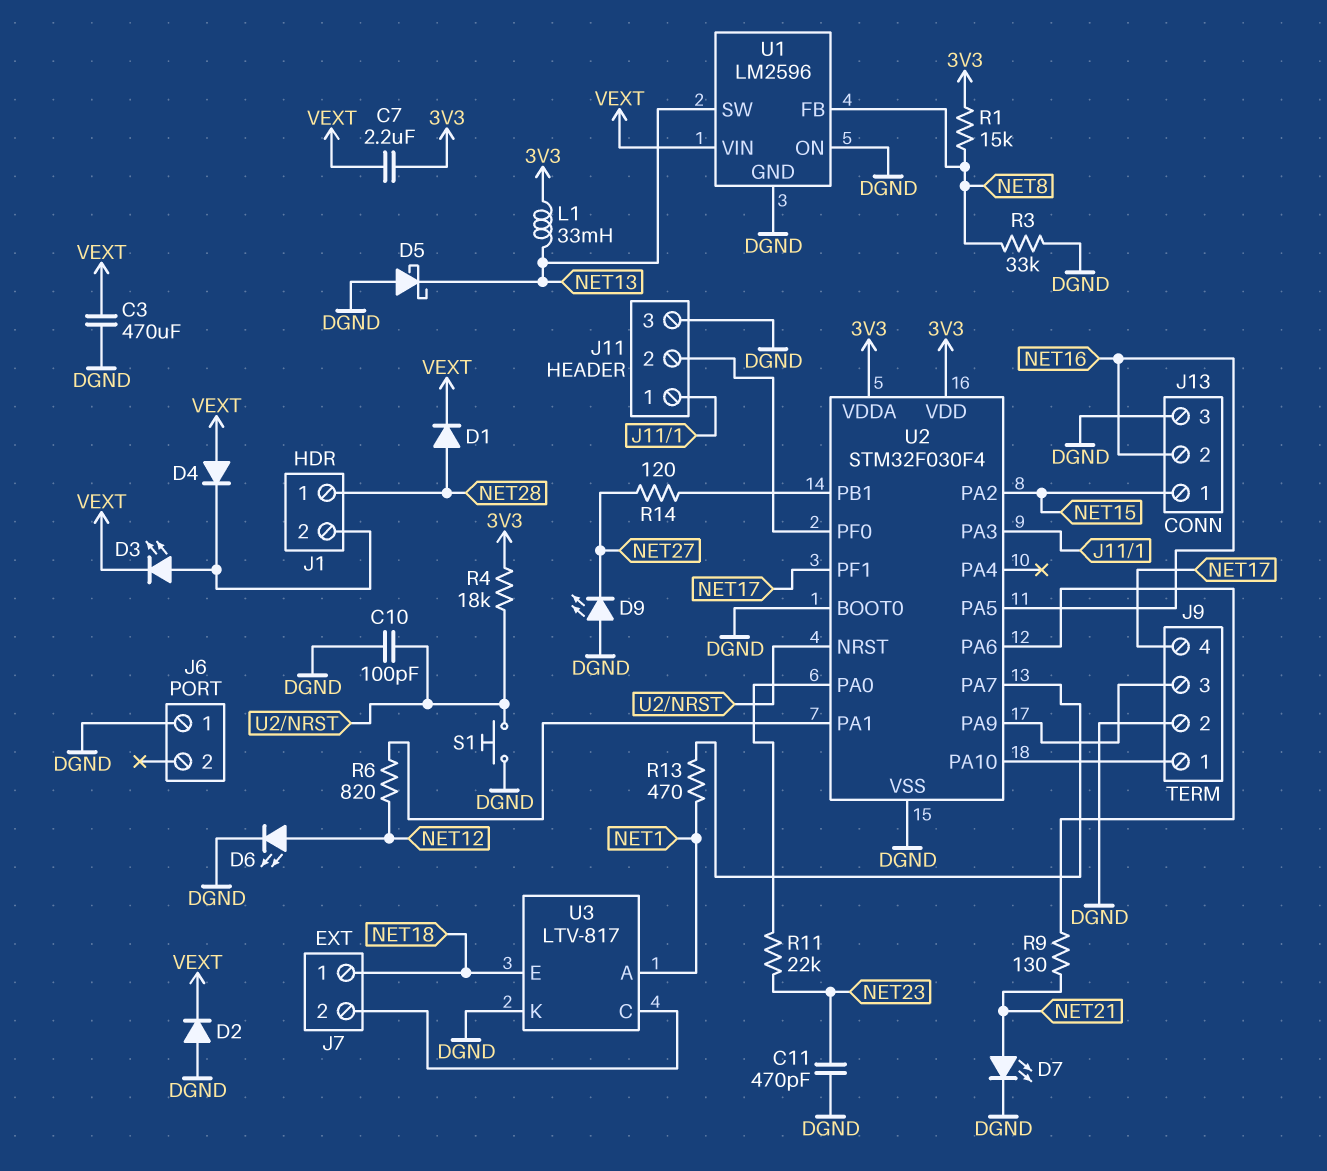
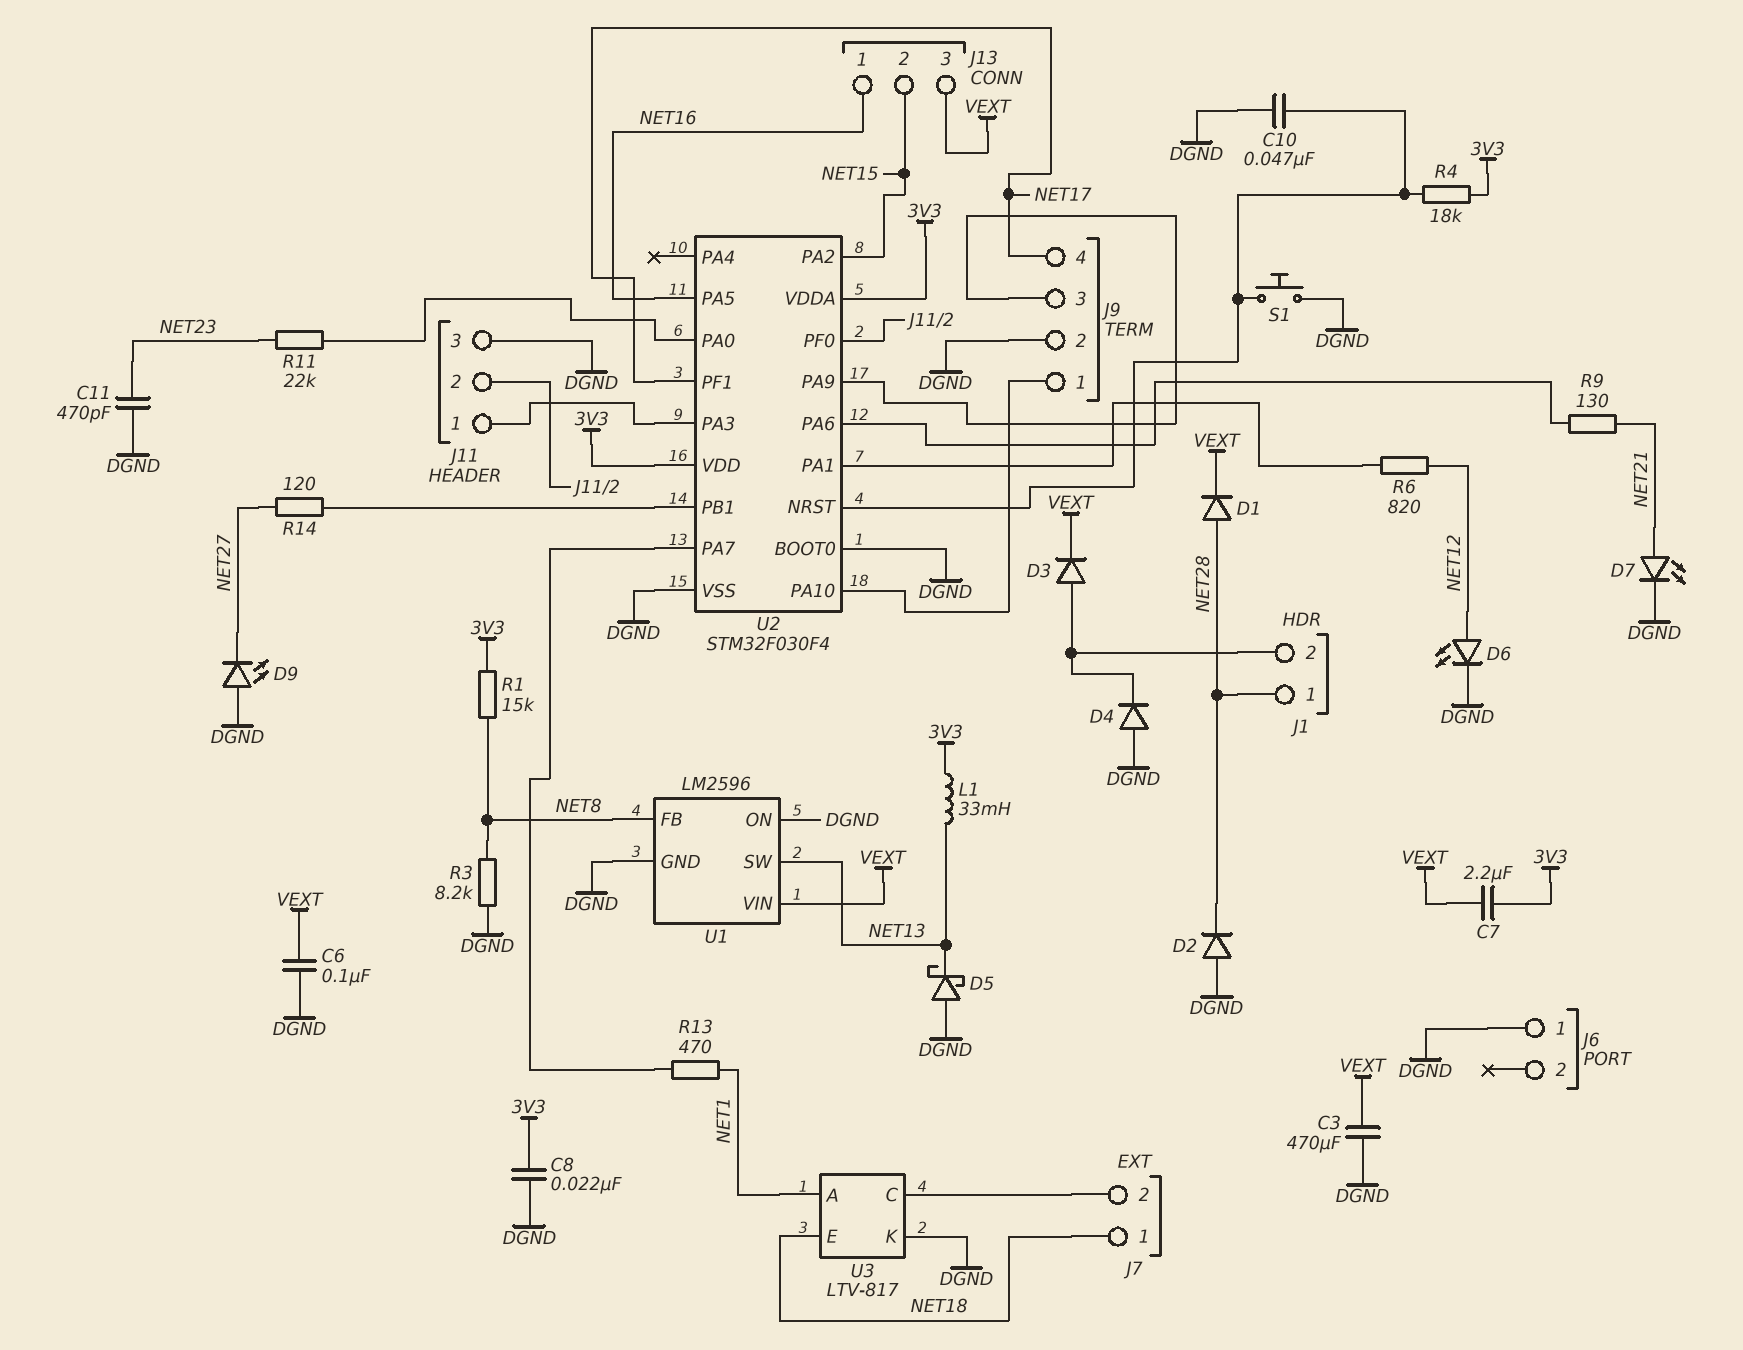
C6: none -> 100nF (DGND, VEXT)
C8: none -> 22nF (3V3, DGND)
C10: 100pF (DGND, U2/NRST) -> 47nF (DGND, U2/NRST)
D2: diode (A DGND, K VEXT) -> diode (A DGND, K NET28)
D3: LED (A J1/2, K VEXT) -> diode (A J1/2, K VEXT)
D4: diode (A VEXT, K J1/2) -> diode (A DGND, K J1/2)
J13 pin 1: NET15 -> NET16
J13 pin 2: NET16 -> NET15
J13 pin 3: DGND -> VEXT
R3: 33k (DGND, NET8) -> 8.2k (DGND, NET8)

